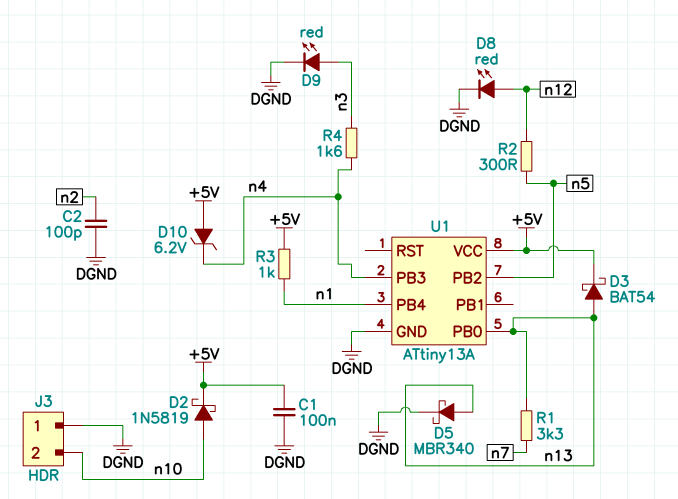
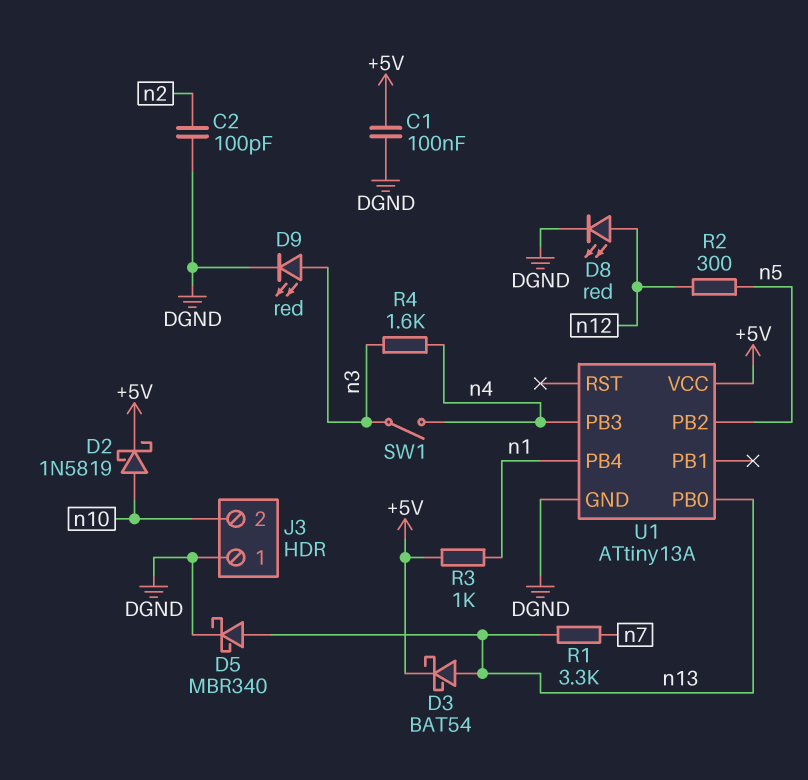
D10: zener 6.2V (A +5V, K n4) -> none
SW1: none -> switch (n3, n4)

